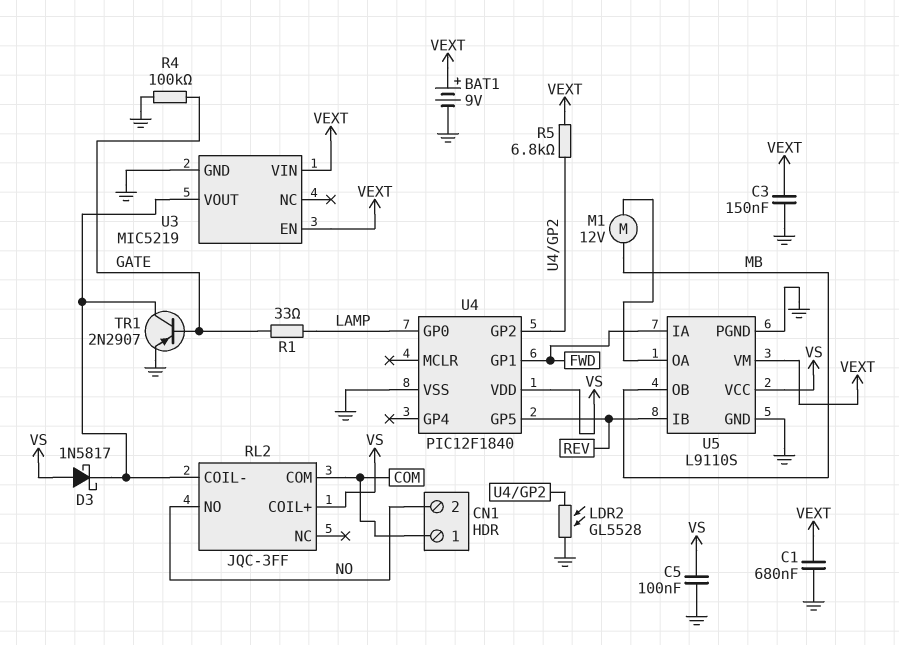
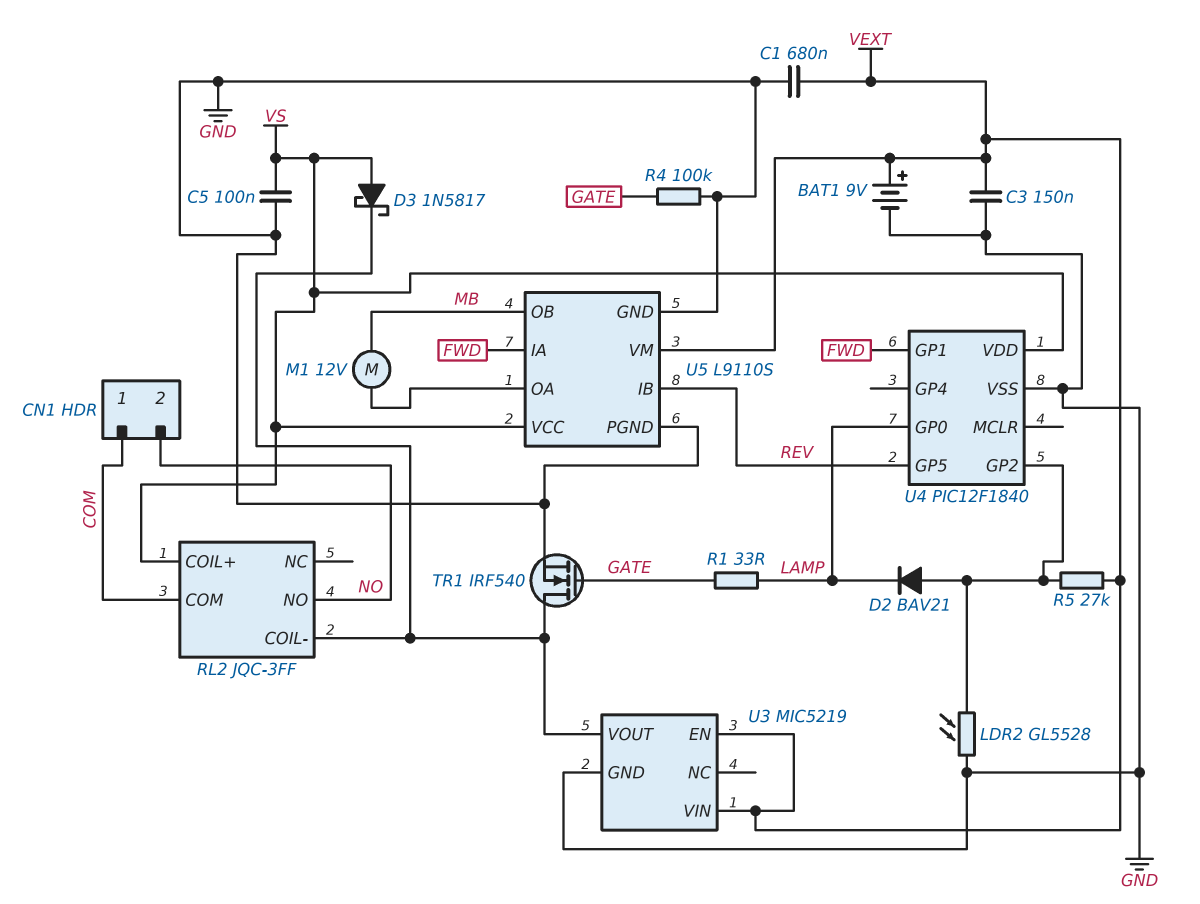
D2: none -> diode BAV21 (A U4/GP2, K LAMP)
R5: 6.8k (U4/GP2, VEXT) -> 27k (U4/GP2, VEXT)
TR1: PNP 2N2907 (B GATE, C RL2/COIL-, E GND) -> NMOS IRF540 (G GATE, D RL2/COIL-, S GND)

